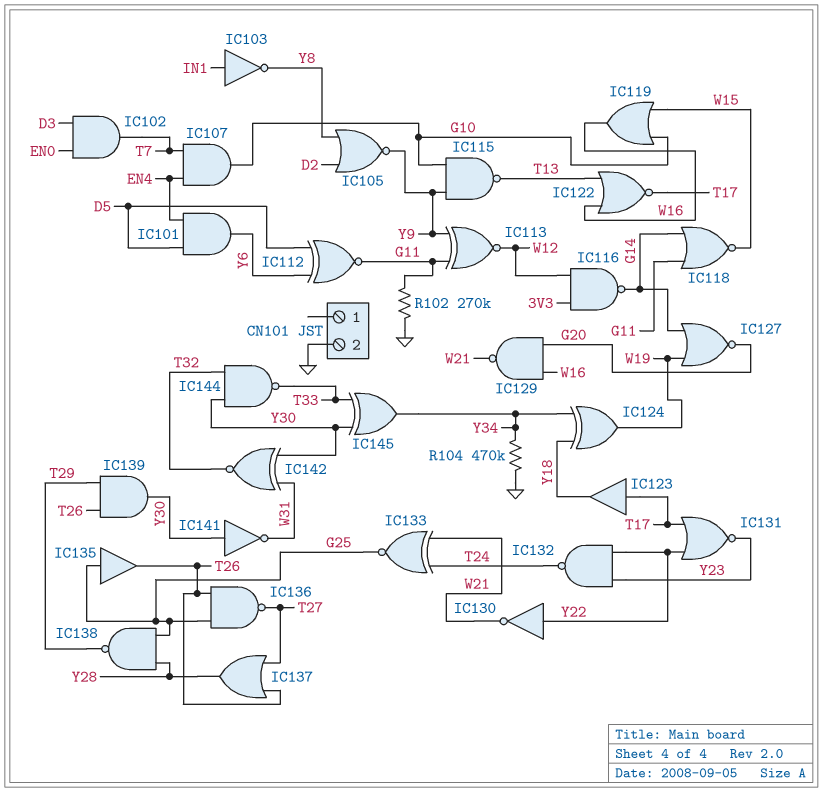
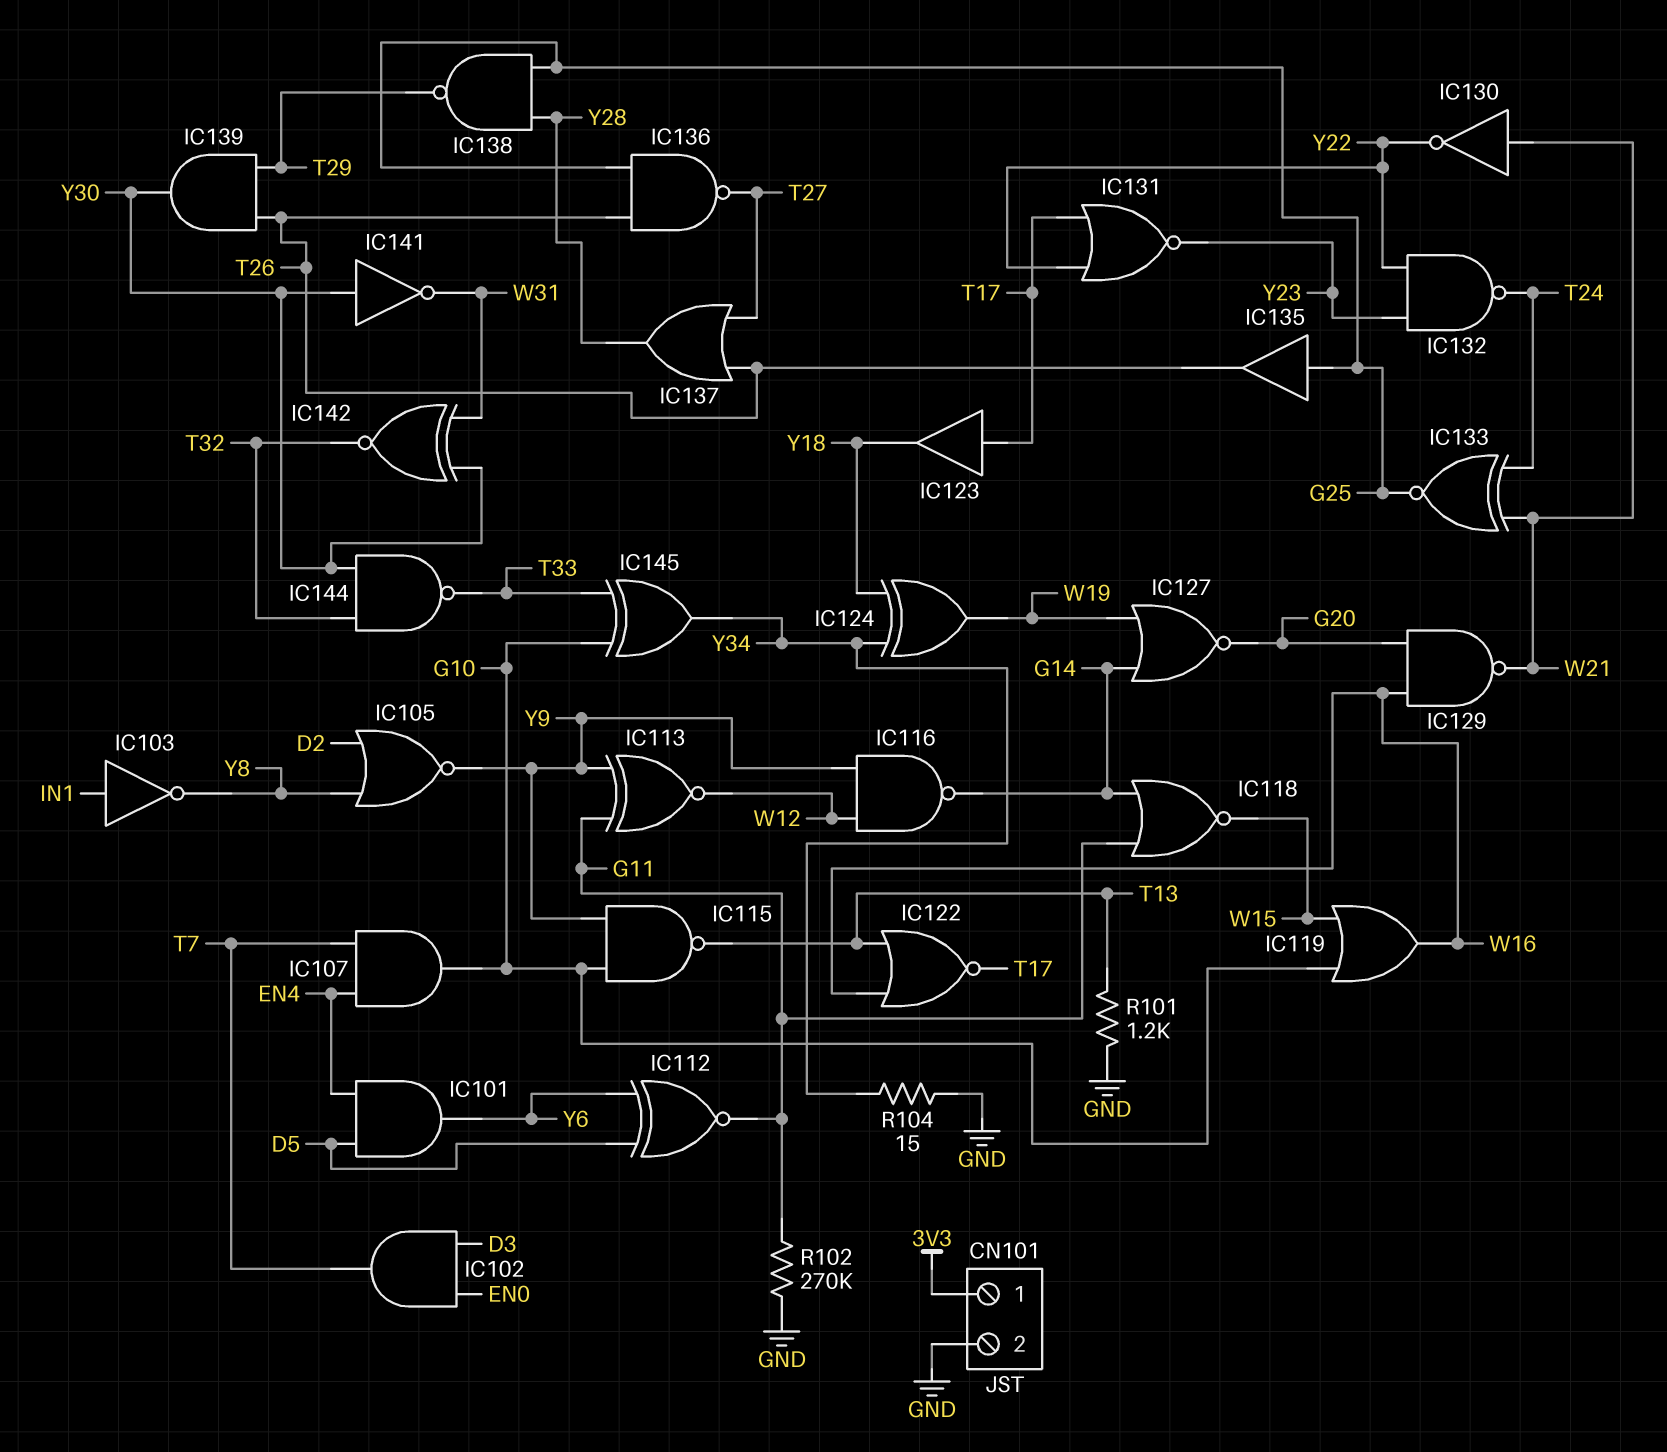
CN101 pin 1: none -> 3V3
IC116: NAND (in 3V3, in W12, out G14) -> NAND (in W12, in Y9, out G14)
IC130: NOT (in Y22, out W21) -> NOT (in W21, out Y22)
IC145: XOR (in T33, in Y30, out Y34) -> XOR (in G10, in T33, out Y34)
R101: none -> 1.2k (GND, T13)
R104: 470k (GND, Y34) -> 15 (GND, Y34)

